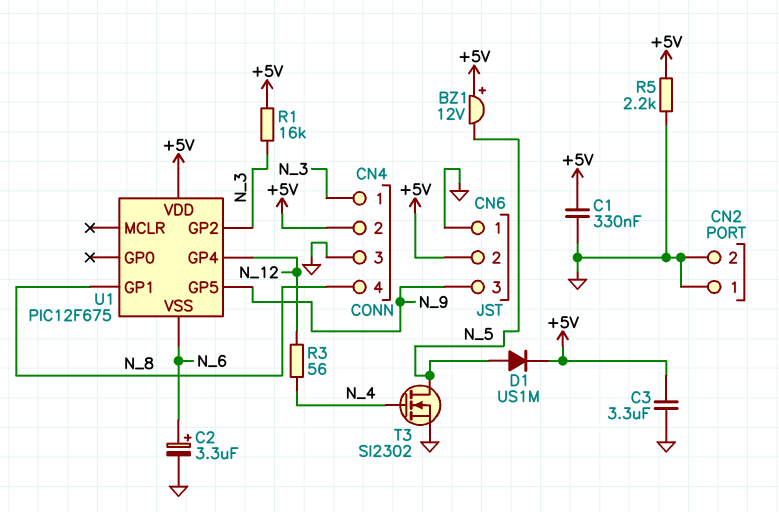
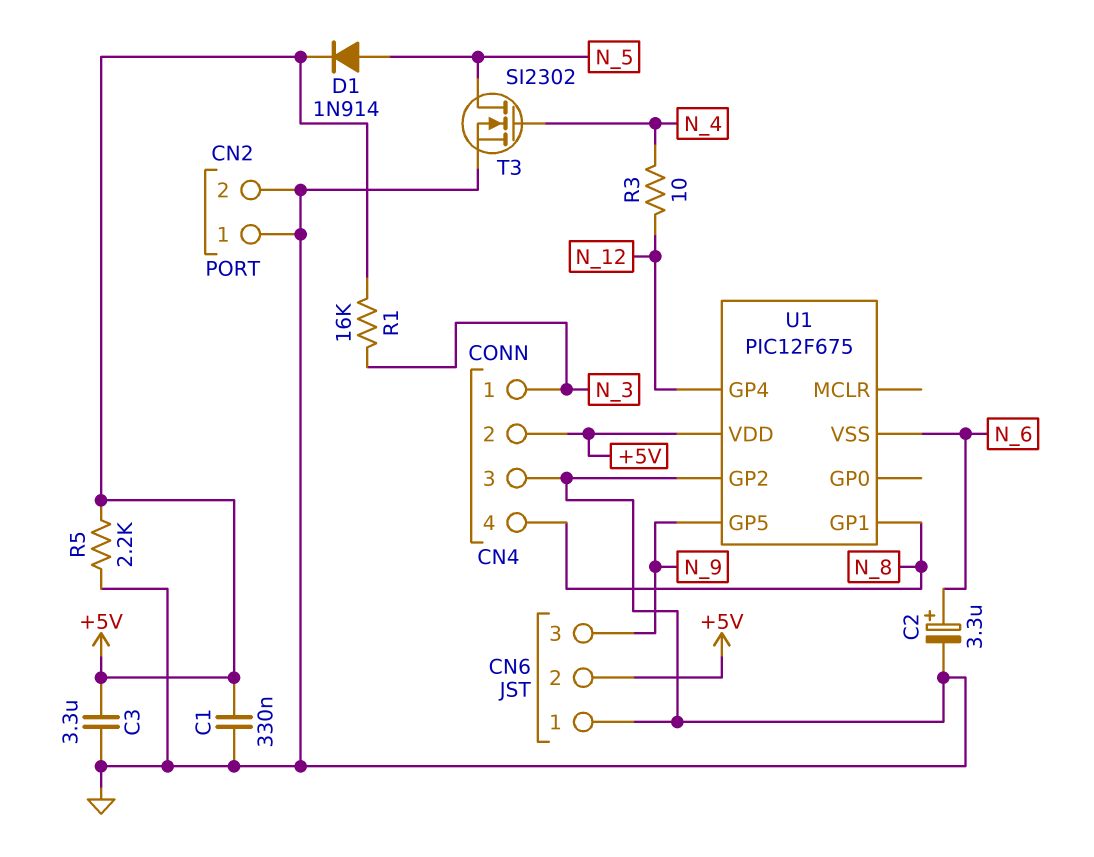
BZ1: buzzer 12V (plus +5V, minus N_5) -> none
D1: diode US1M (A N_5, K +5V) -> diode 1N914 (A N_5, K +5V)
R3: 56 (N_4, N_12) -> 10 (N_4, N_12)
U1 pin GP2: N_3 -> GND

